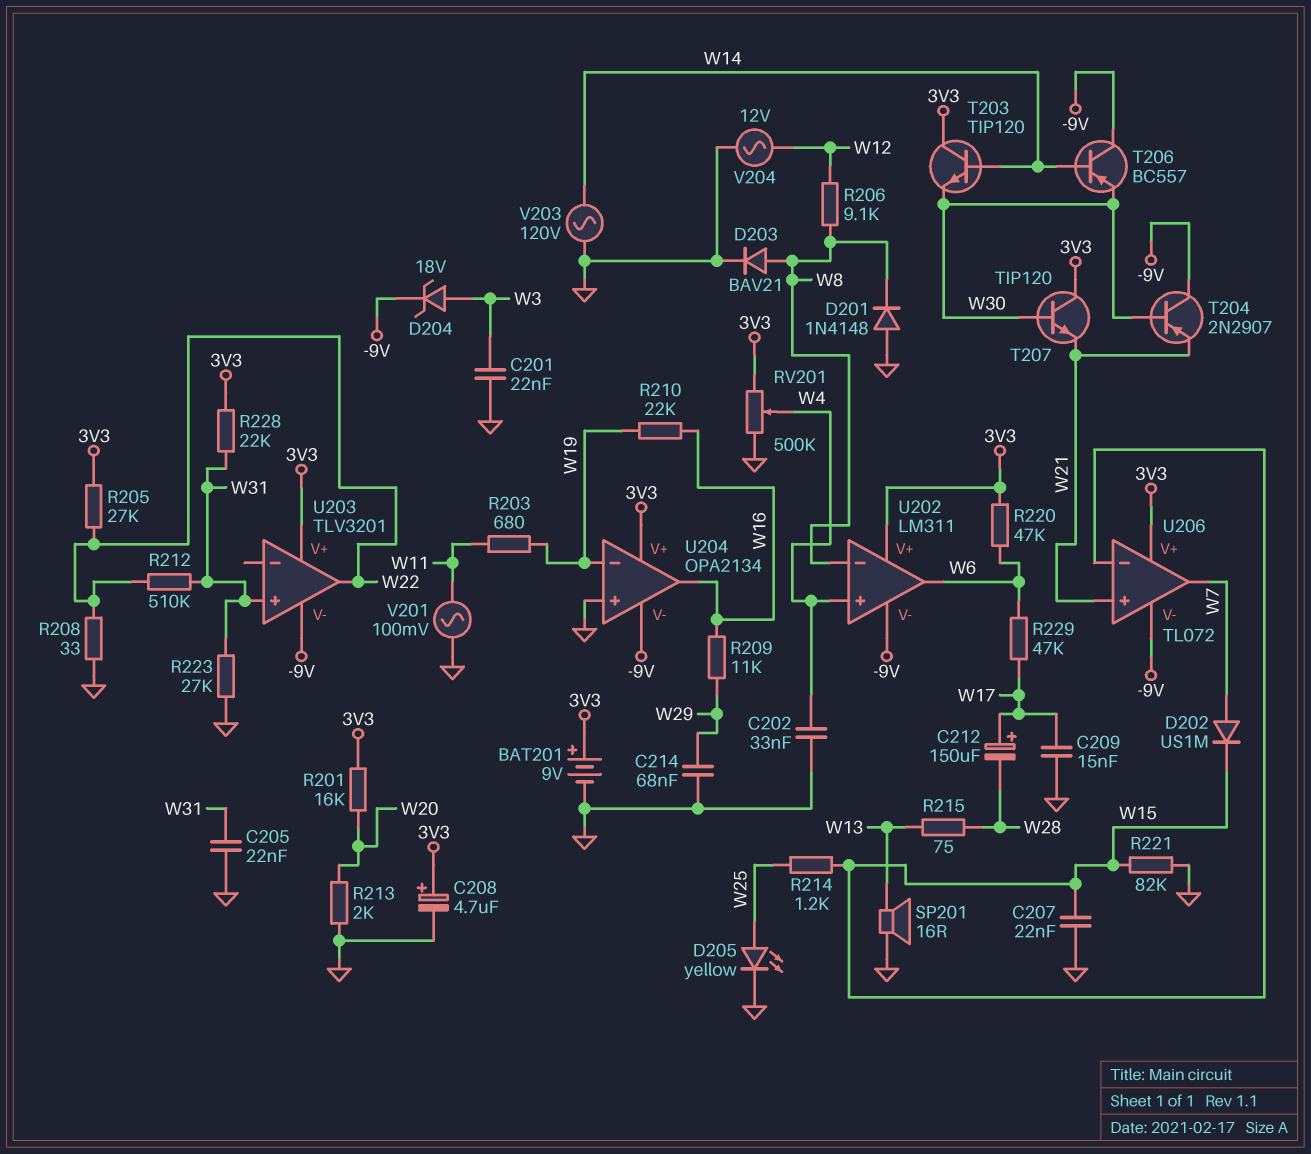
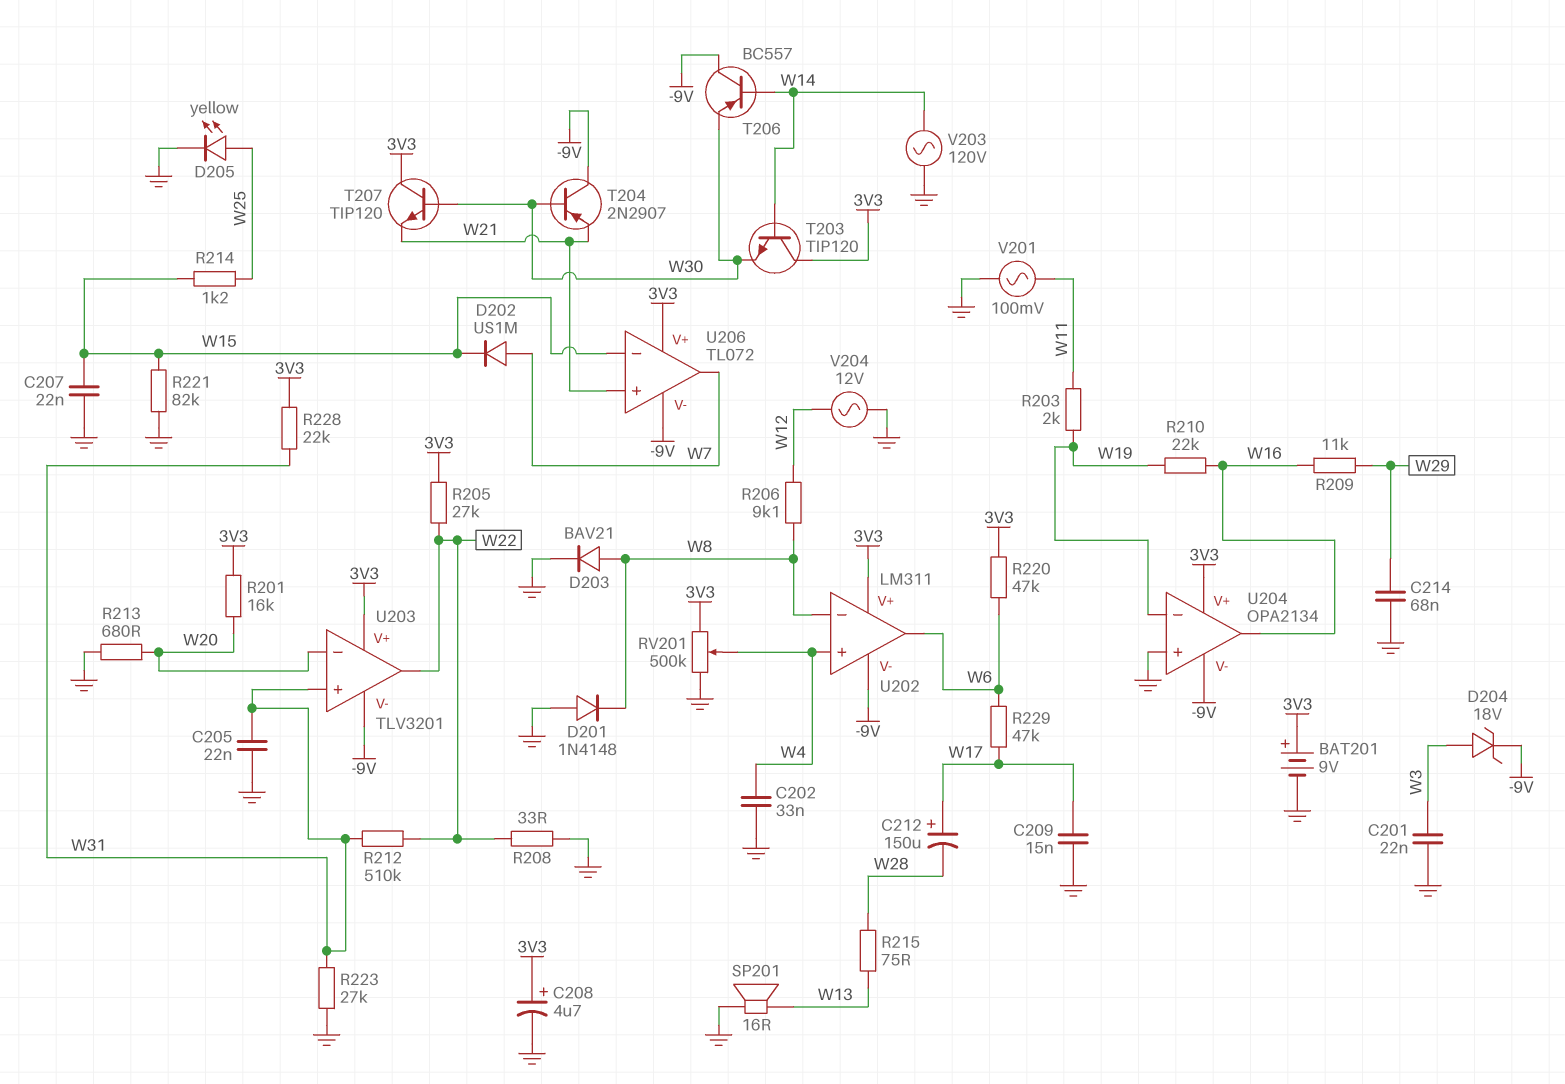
R203: 680 (W11, W19) -> 2k (W11, W19)
R213: 2k (GND, W20) -> 680 (GND, W20)
U203 pin in-: none -> W20

